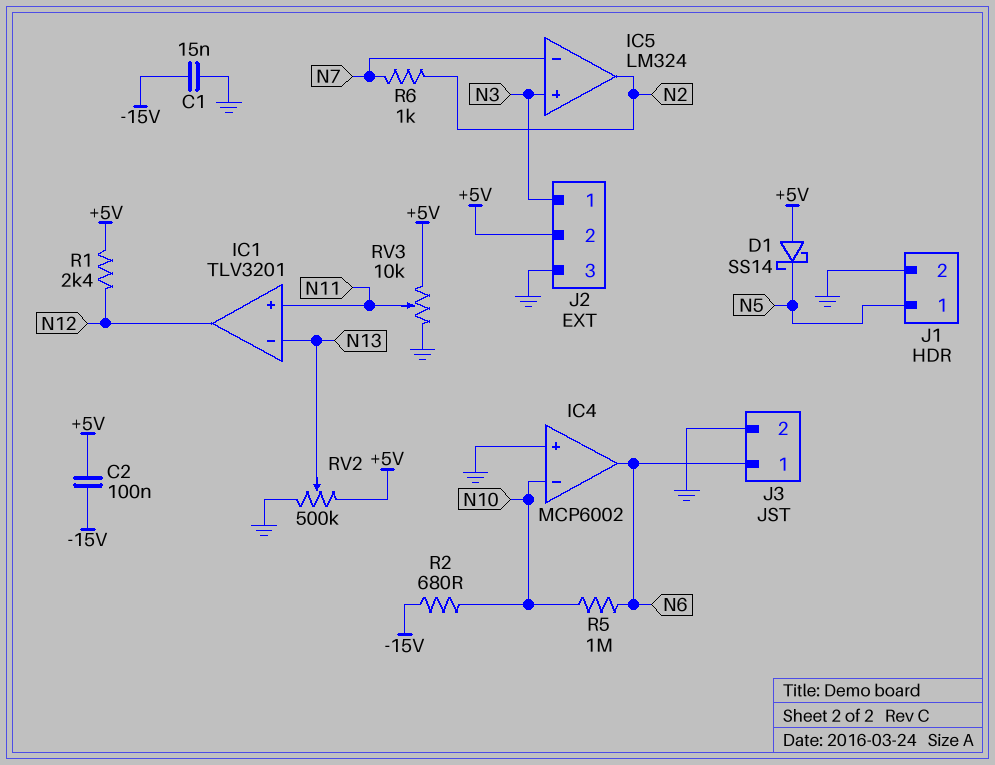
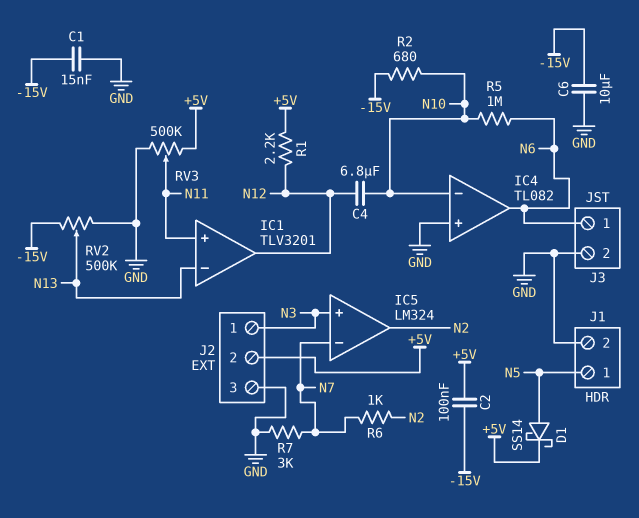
C4: none -> 6.8uF (N10, N12)
C6: none -> 10uF (-15V, GND)
D1: schottky SS14 (A +5V, K N5) -> schottky SS14 (A N5, K +5V)
IC4: MCP6002 -> TL082
R1: 2.4k (+5V, N12) -> 2.2k (+5V, N12)
R7: none -> 3k (GND, N7)
RV2: 500k (+5V, GND, wiper N13) -> 500k (-15V, GND, wiper N13)
RV3: 10k (+5V, GND, wiper N11) -> 500k (+5V, GND, wiper N11)

